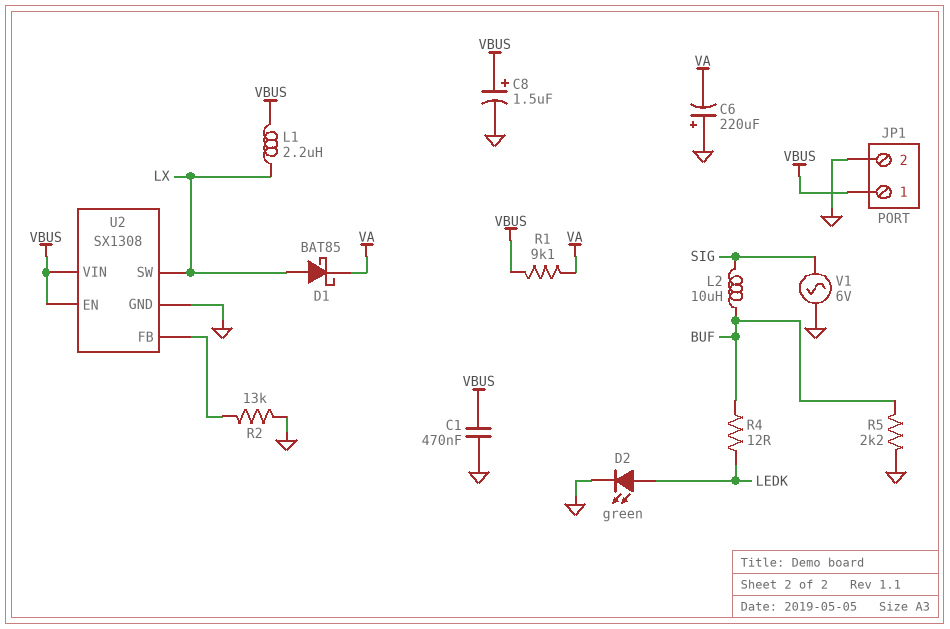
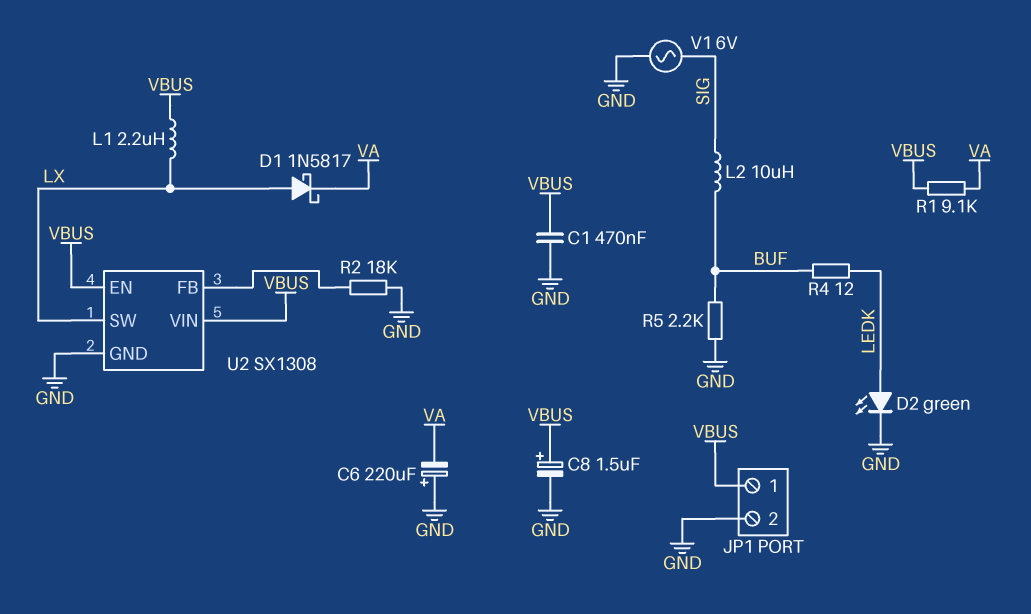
D1: schottky BAT85 (A LX, K VA) -> schottky 1N5817 (A LX, K VA)
R2: 13k (GND, U2/FB) -> 18k (GND, U2/FB)

